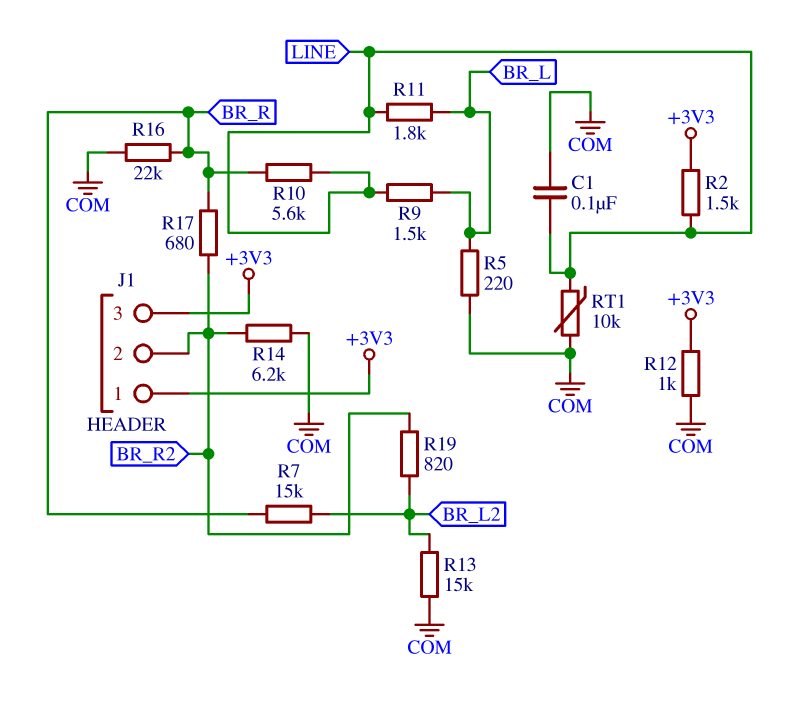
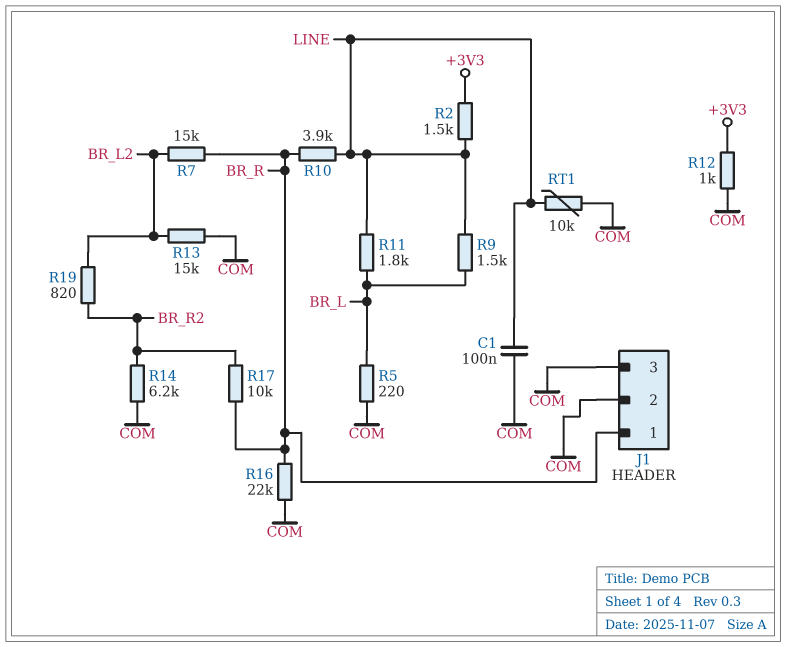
J1 pin 1: +3V3 -> BR_R
J1 pin 2: BR_R2 -> COM
J1 pin 3: +3V3 -> COM
R10: 5.6k (BR_R, LINE) -> 3.9k (BR_R, LINE)
R17: 680 (BR_R, BR_R2) -> 10k (BR_R, BR_R2)

